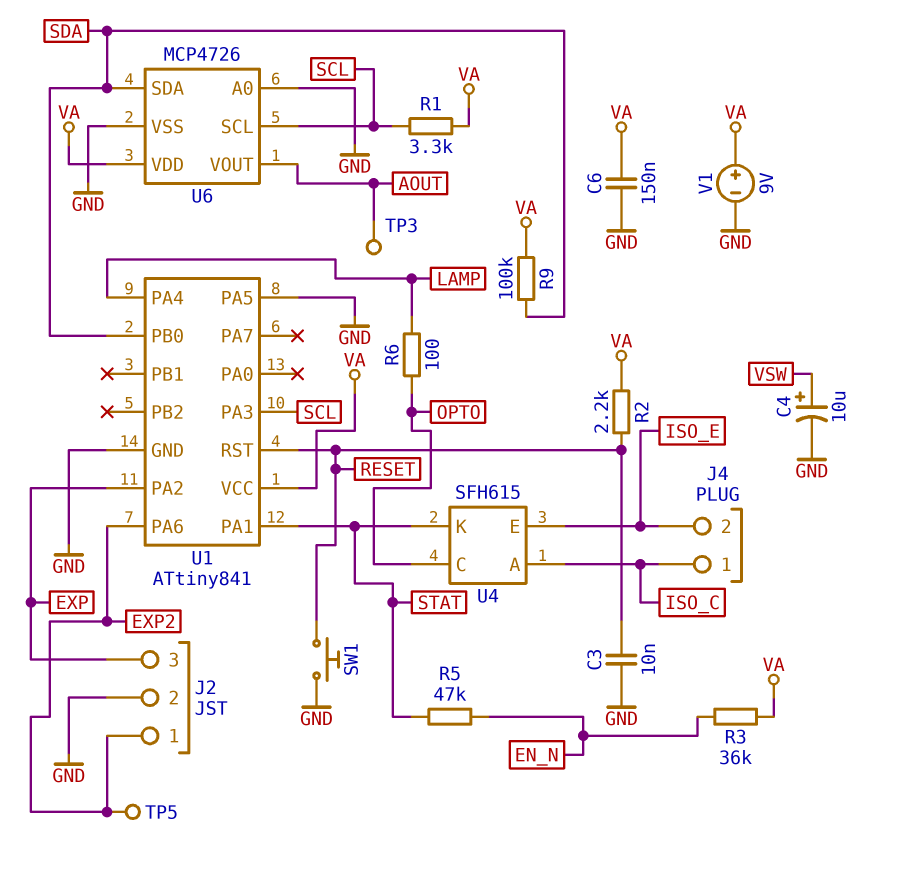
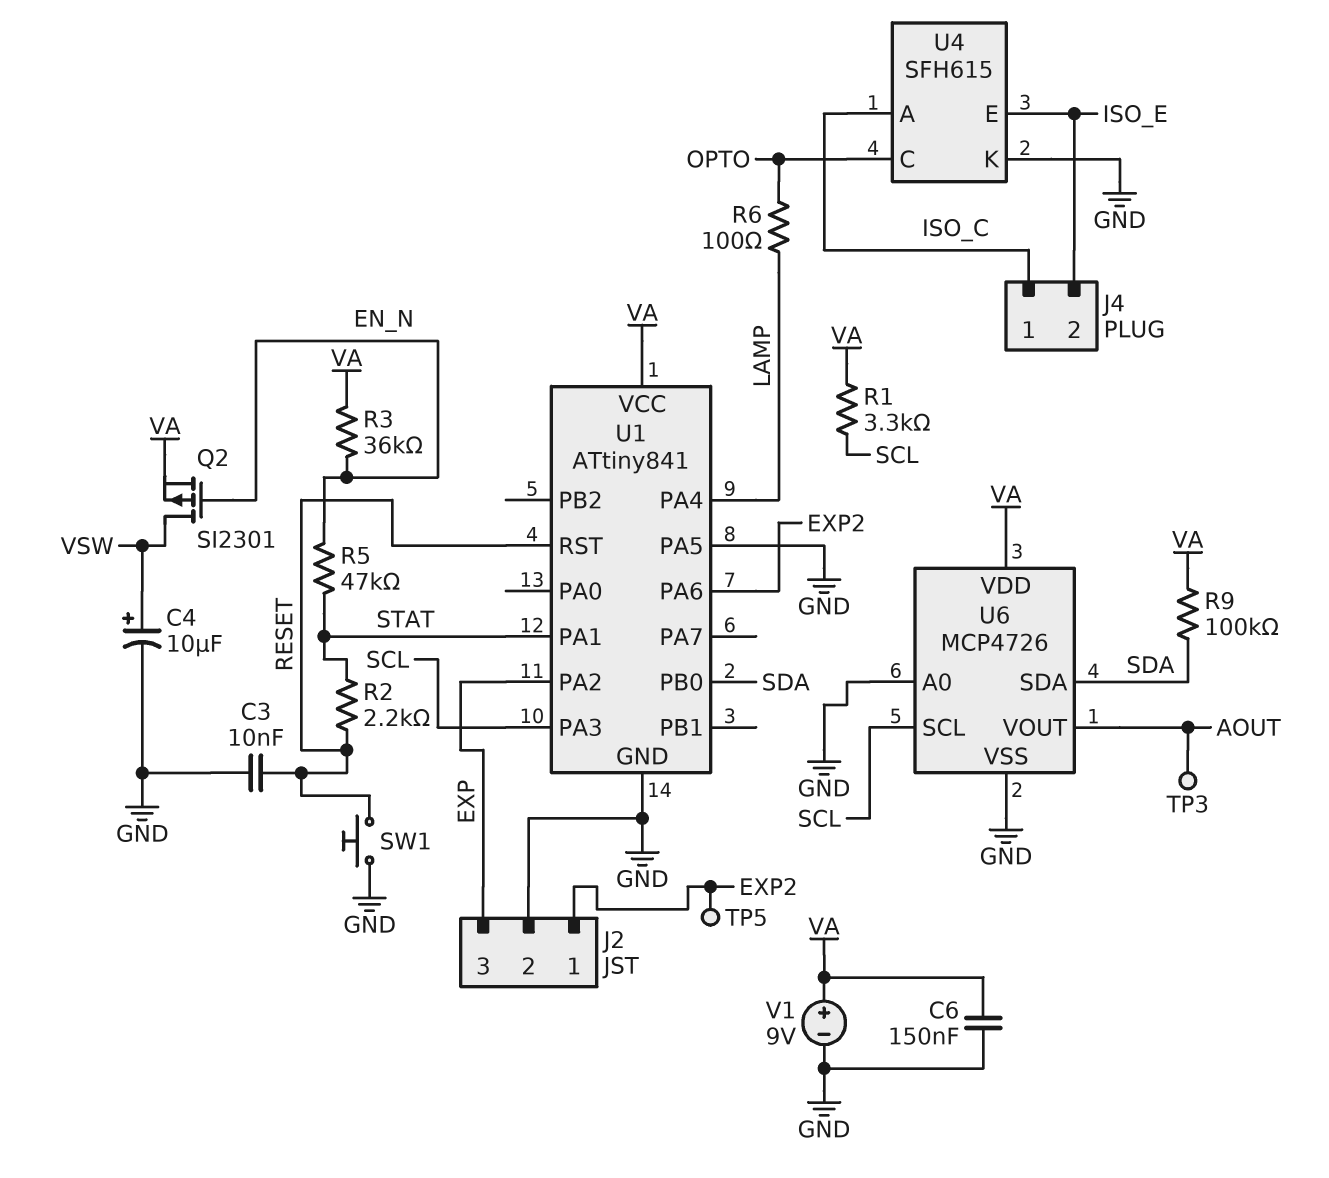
Q2: none -> PMOS SI2301 (G EN_N, D VSW, S VA)
R2: 2.2k (RESET, VA) -> 2.2k (RESET, STAT)
U4 pin K: STAT -> GND

